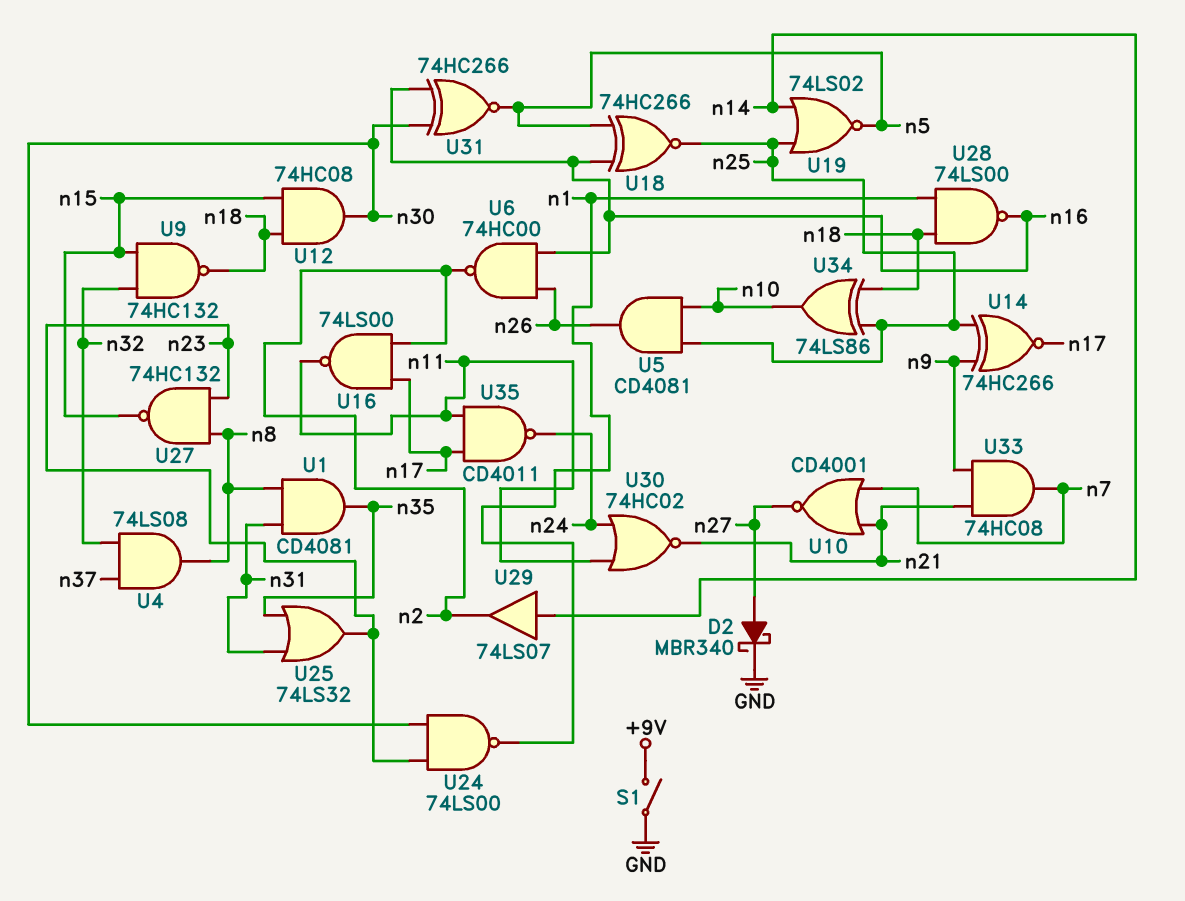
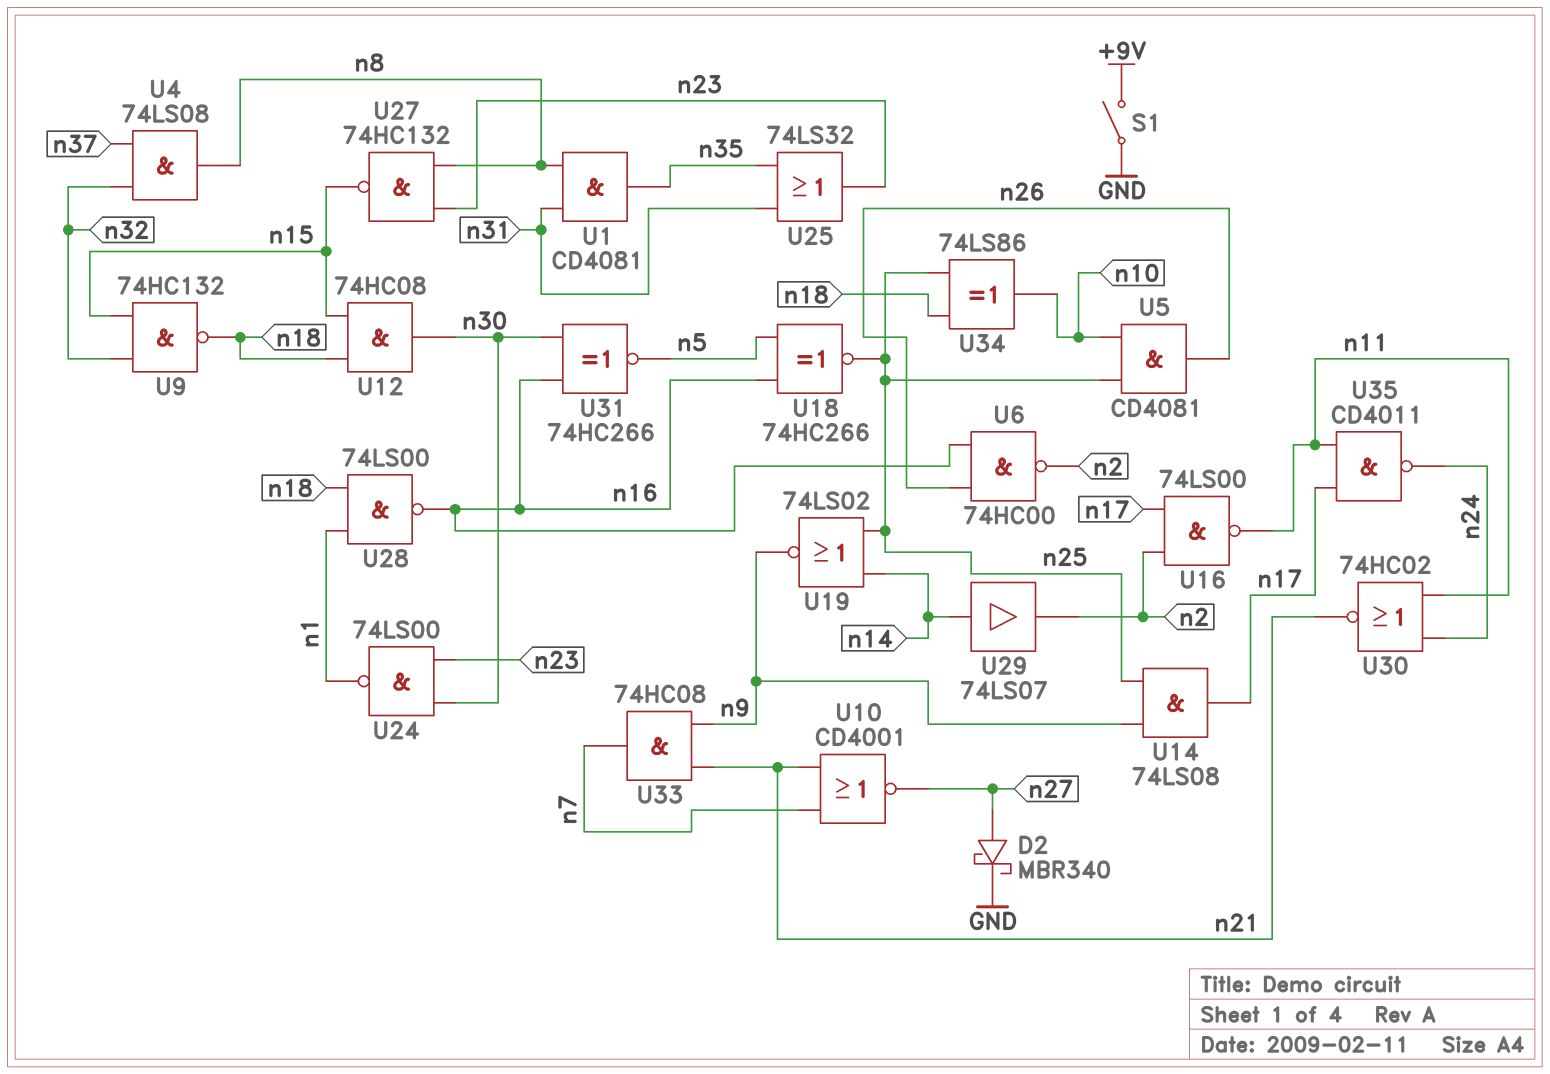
U14: XNOR 74HC266 (in n9, in n25, out n17) -> AND 74LS08 (in n9, in n25, out n17)
U19: NOR 74LS02 (in n14, in n25, out n5) -> NOR 74LS02 (in n14, in n25, out n9)

